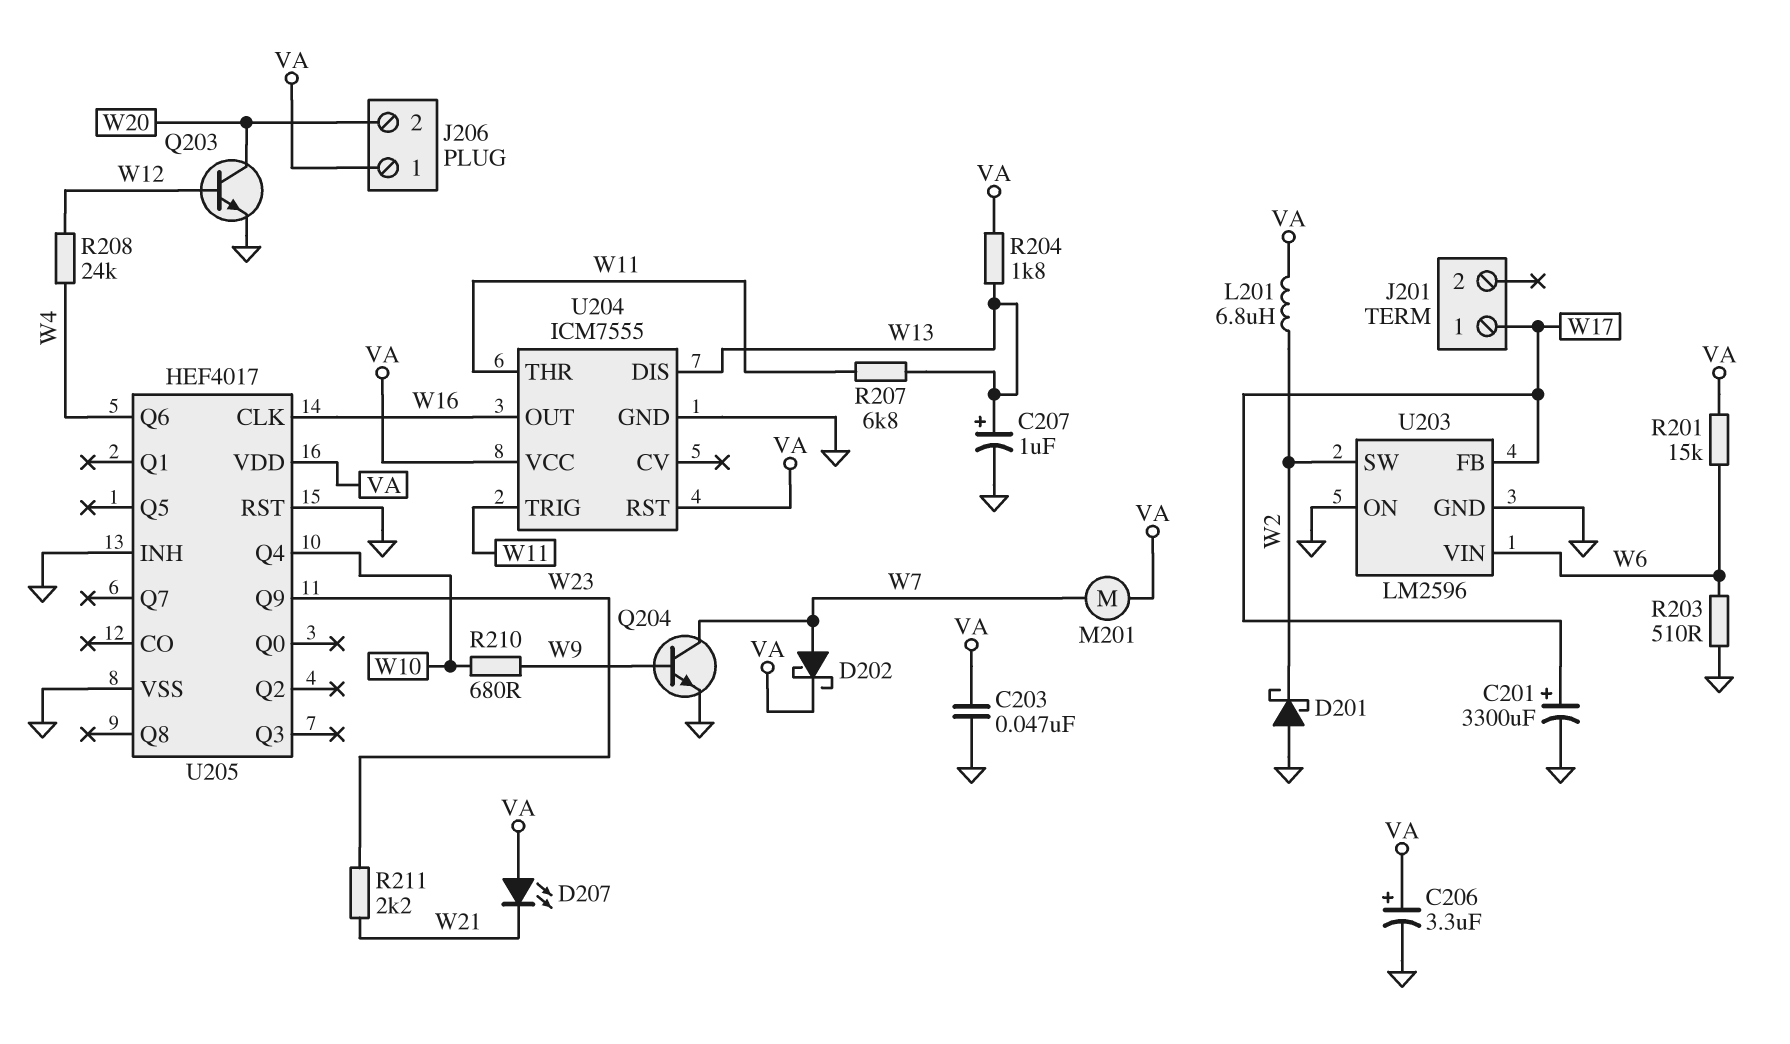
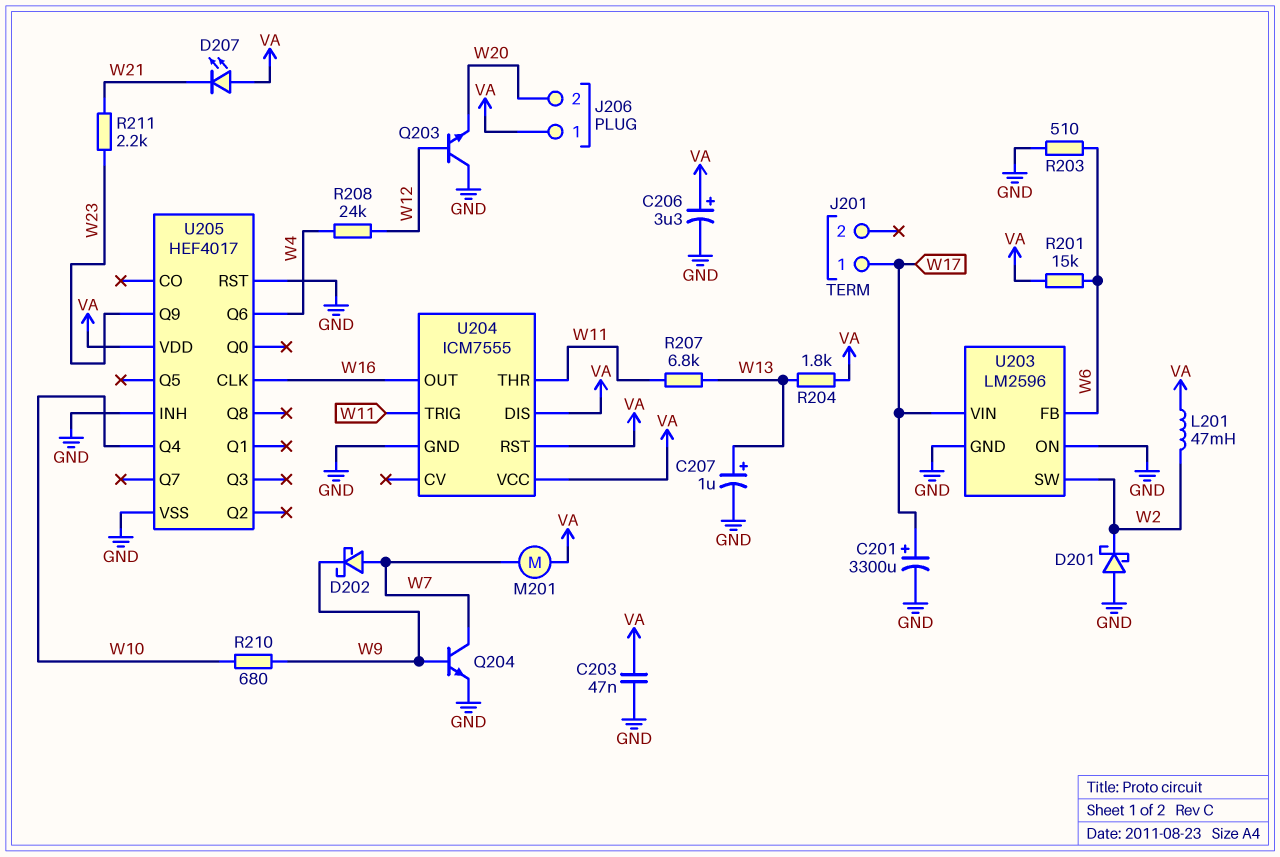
D202: schottky (A W7, K VA) -> schottky (A W7, K W9)
L201: 6.8uH (VA, W2) -> 47mH (VA, W2)
Q203: NPN (B W12, C W20, E GND) -> NPN (B W12, C GND, E W20)
U203 pin FB: W17 -> W6
U203 pin VIN: W6 -> W17
U204 pin DIS: W13 -> VA

